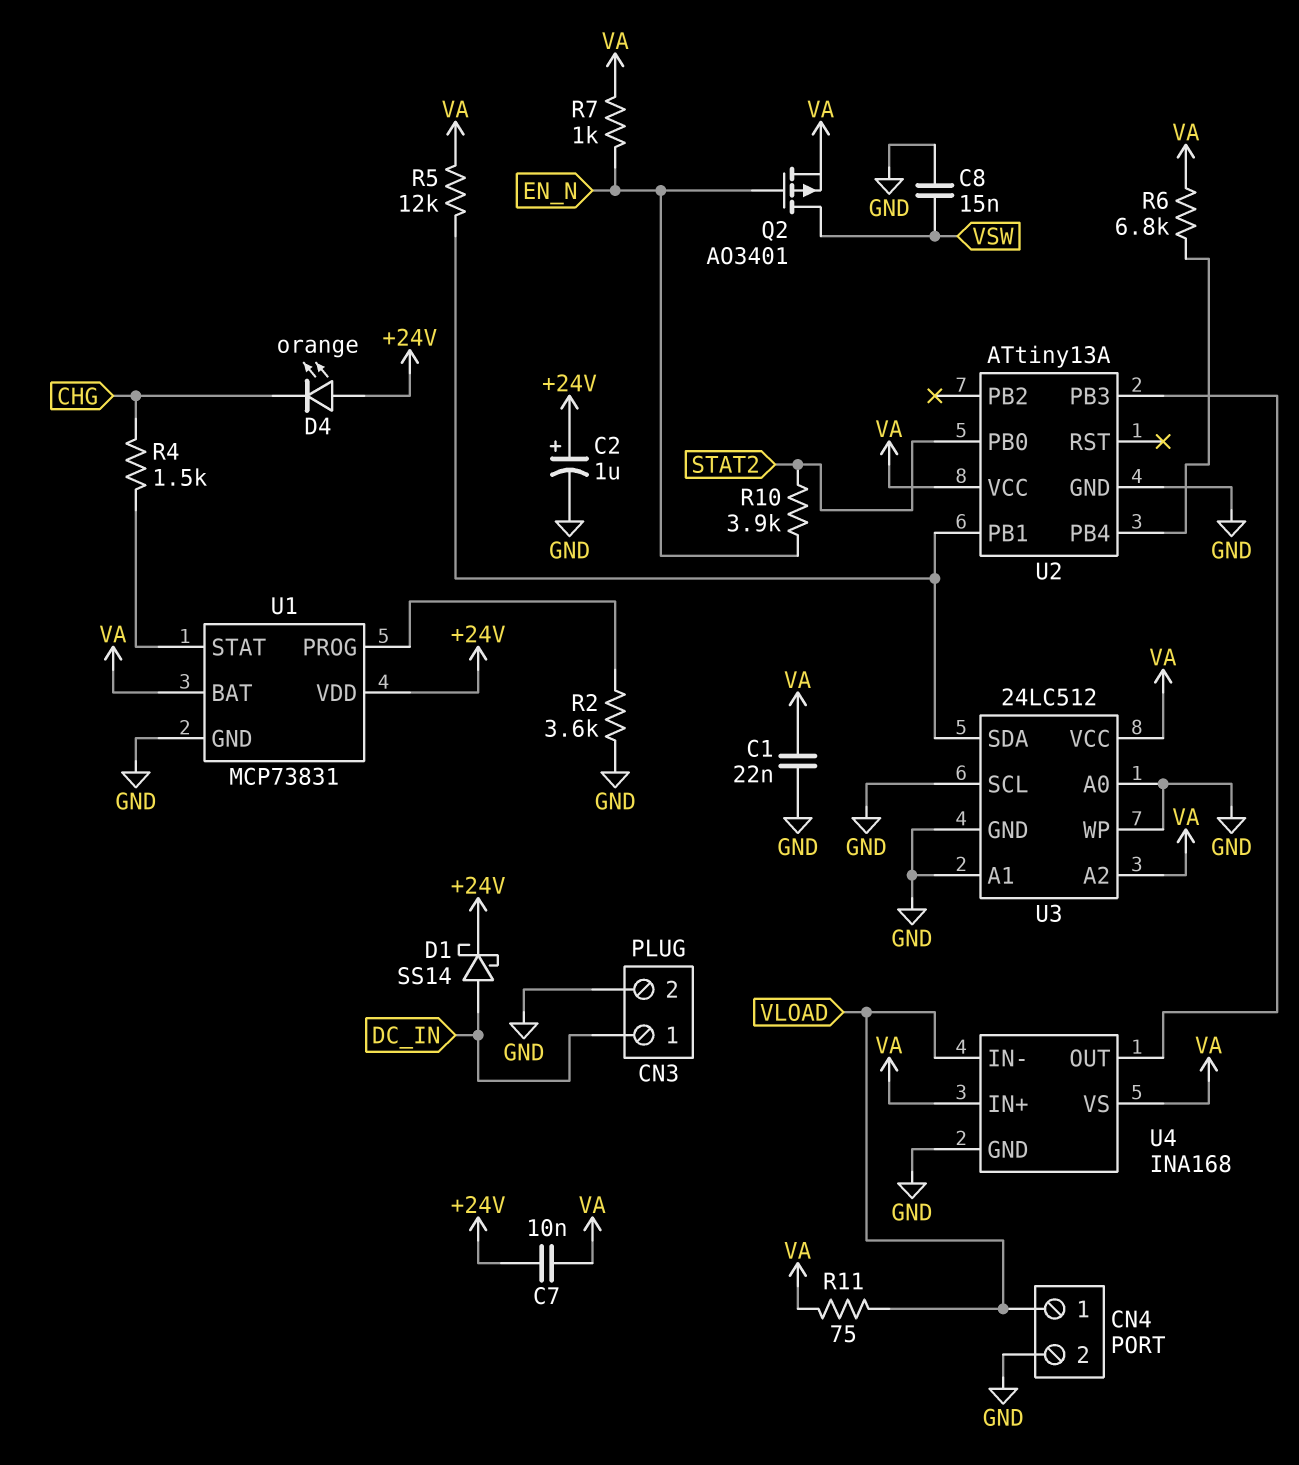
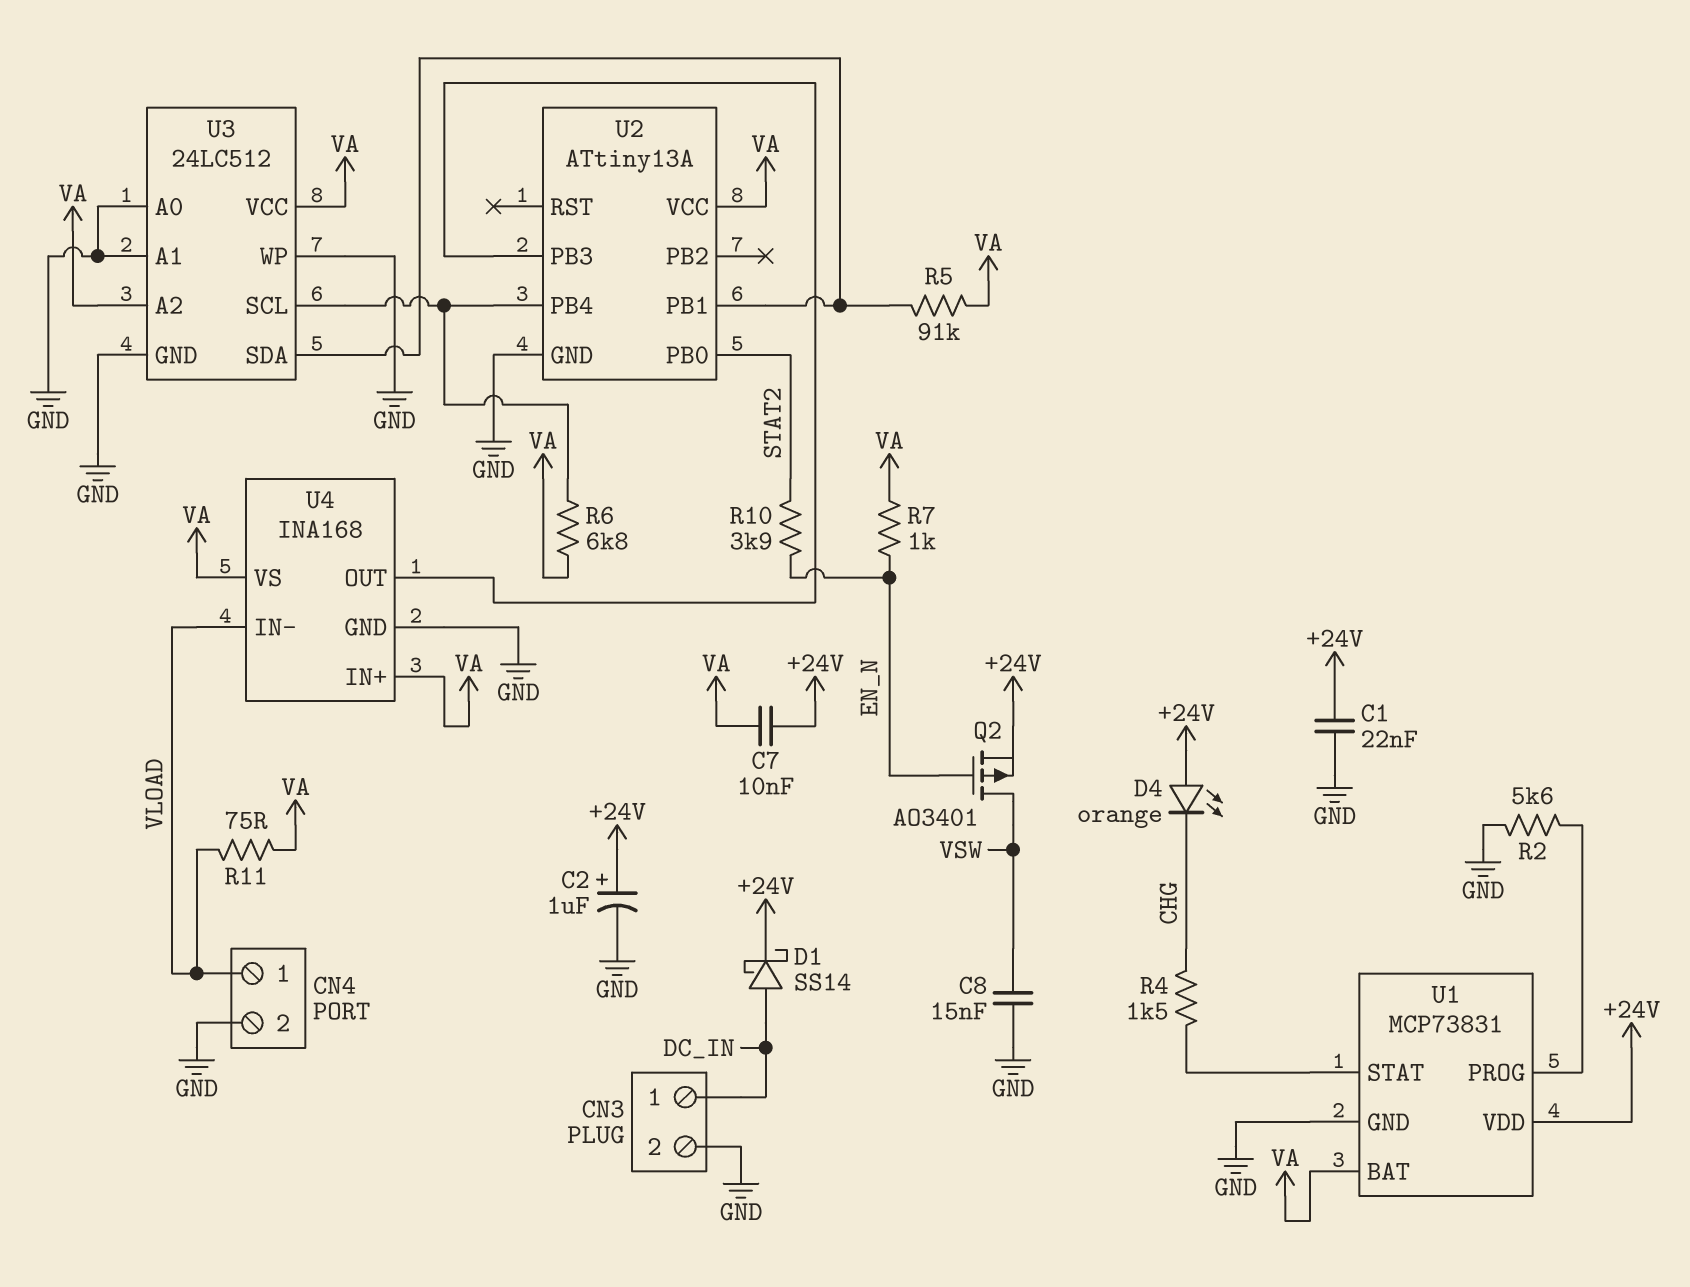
C1: 22nF (GND, VA) -> 22nF (+24V, GND)
Q2: PMOS AO3401 (G EN_N, D VSW, S VA) -> PMOS AO3401 (G EN_N, D VSW, S +24V)
R2: 3.6k (GND, U1/PROG) -> 5.6k (GND, U1/PROG)
R5: 12k (U2/PB1, VA) -> 91k (U2/PB1, VA)
U3 pin SCL: GND -> U2/PB4

